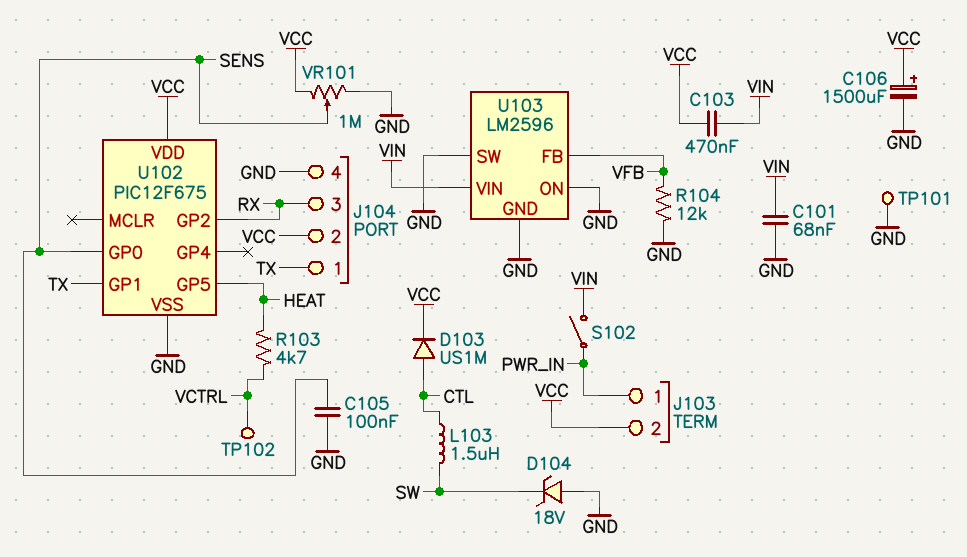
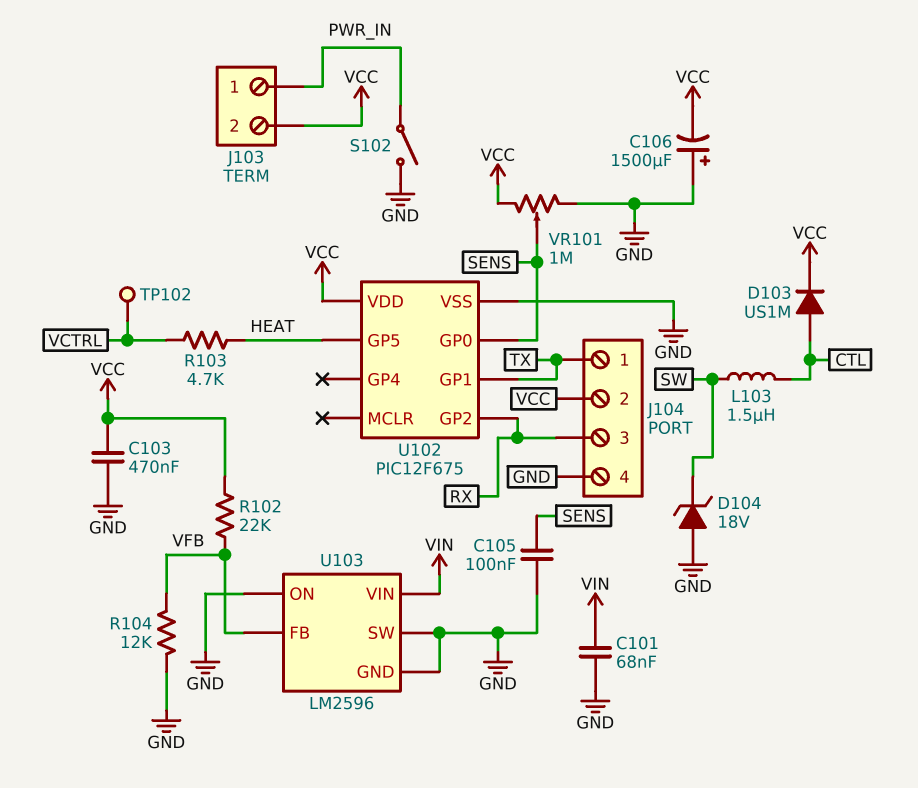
C103: 470nF (VCC, VIN) -> 470nF (GND, VCC)
C106: 1500uF (plus VCC, minus GND) -> 1500uF (plus GND, minus VCC)
R102: none -> 22k (VCC, VFB)
S102: switch (PWR_IN, VIN) -> switch (GND, PWR_IN)
TP101: test point (GND) -> none

